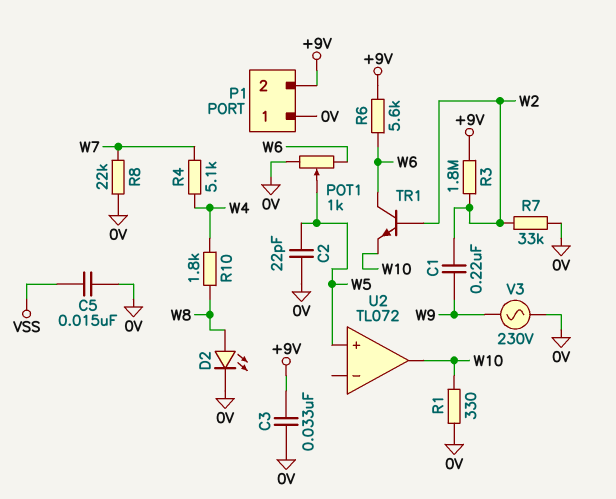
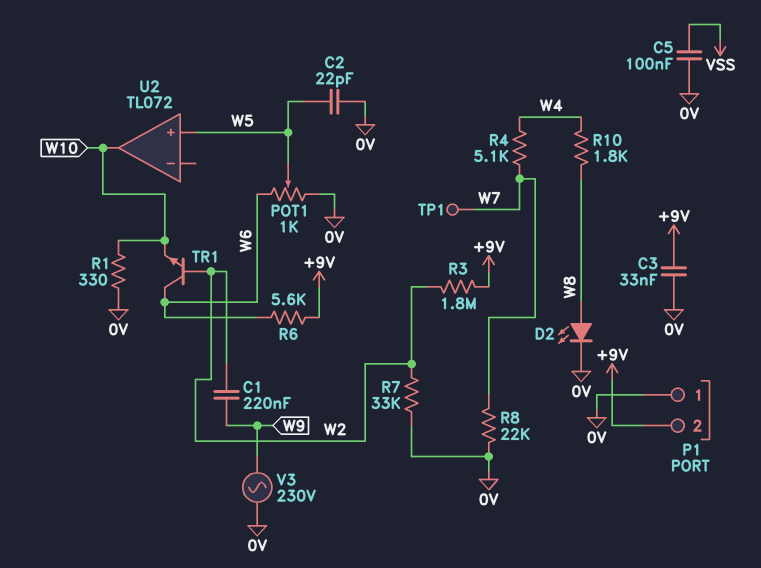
C5: 15nF (0V, VSS) -> 100nF (0V, VSS)
TP1: none -> test point (W7)

